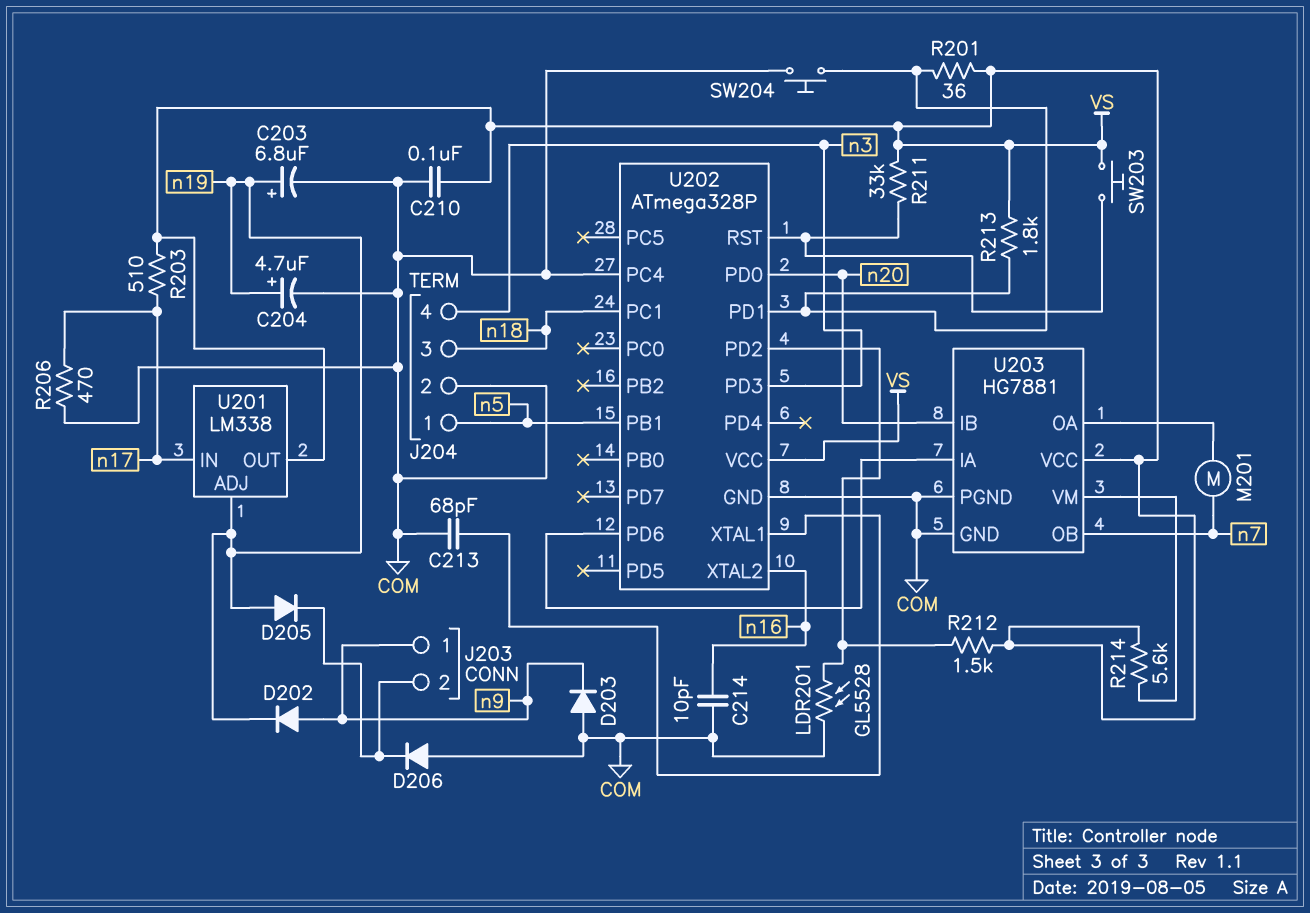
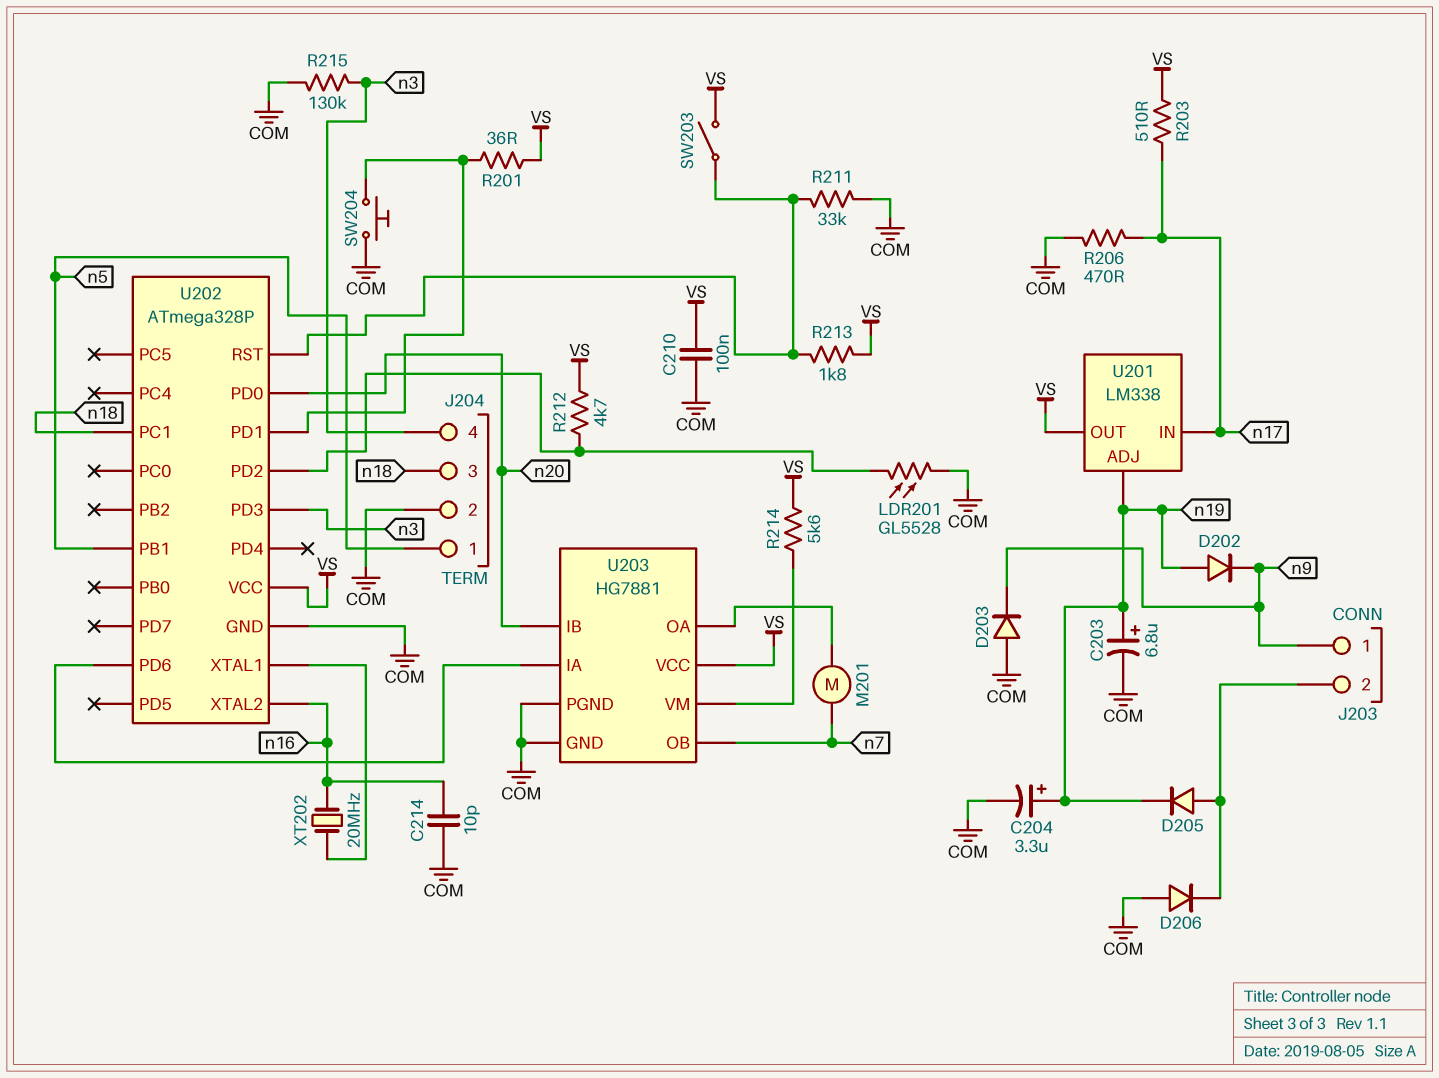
C204: 4.7uF (plus n19, minus COM) -> 3.3uF (plus n19, minus COM)
C213: 68pF (COM, U202/XTAL1) -> none
D202: diode (A n9, K n19) -> diode (A n19, K n9)
D205: diode (A n19, K J203/2) -> diode (A J203/2, K n19)
R211: 33k (U202/RST, VS) -> 33k (COM, U202/RST)
R212: 1.5k (U202/PD2, VS) -> 4.7k (U202/PD2, VS)
R213: 1.8k (U202/PD1, VS) -> 1.8k (U202/RST, VS)
R215: none -> 130k (COM, n3)
SW203: button (U202/RST, VS) -> switch (U202/RST, VS)
U202 pin PC4: COM -> none
XT202: none -> 20MHz (U202/XTAL1, n16)

